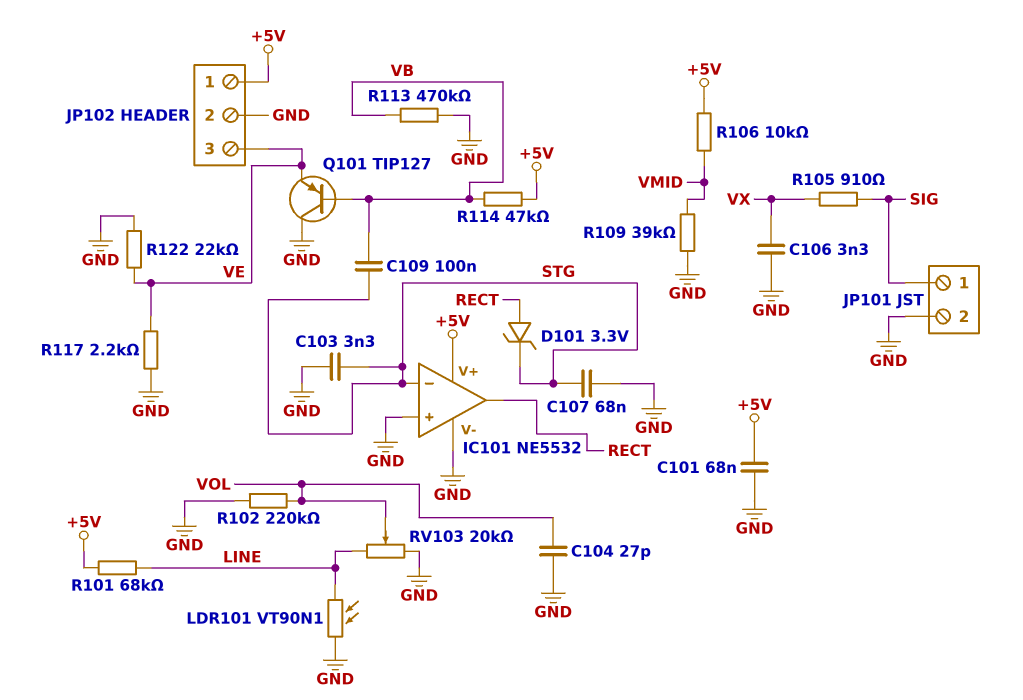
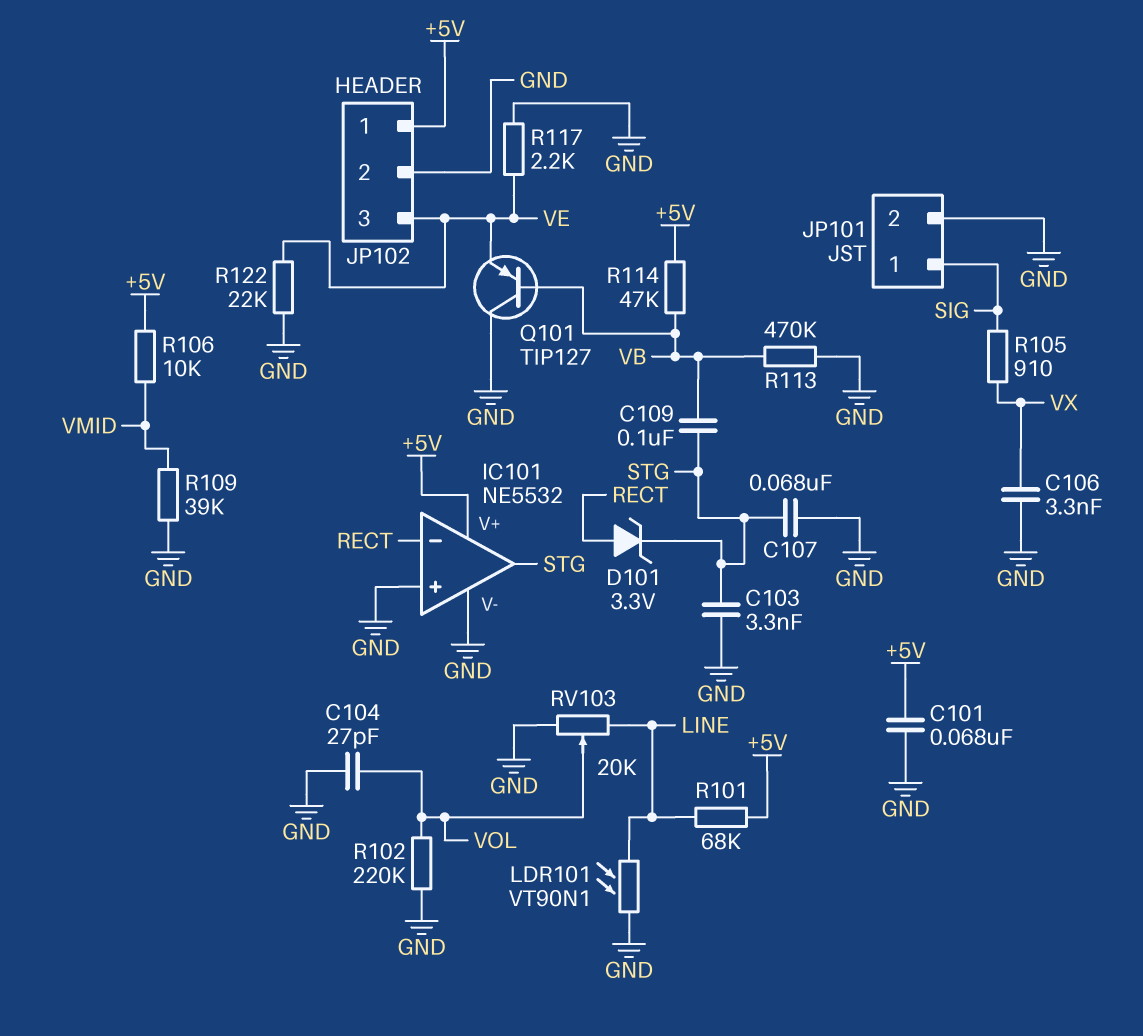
IC101 pin in-: STG -> RECT
IC101 pin out: RECT -> STG

